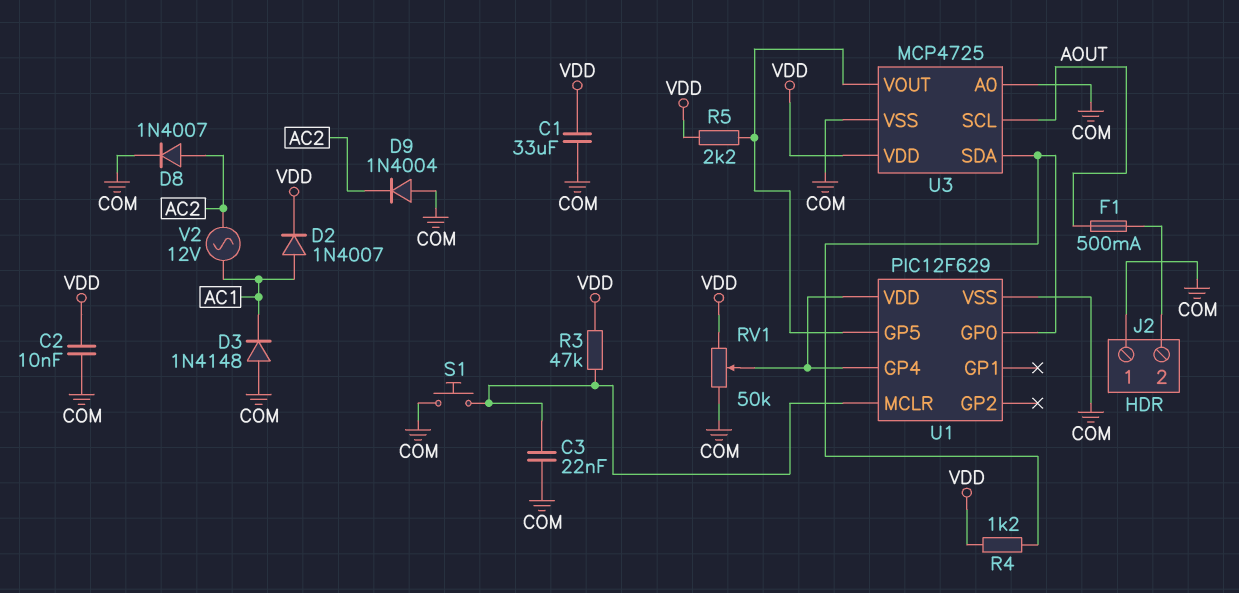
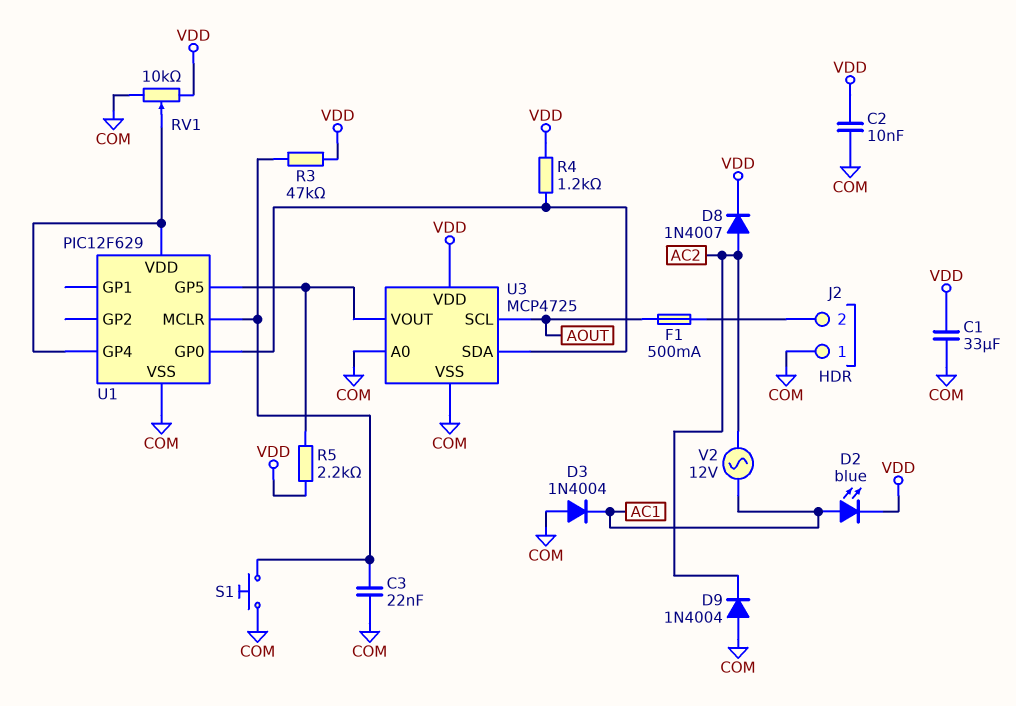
D2: diode 1N4007 (A AC1, K VDD) -> LED blue (A AC1, K VDD)
D3: diode 1N4148 (A COM, K AC1) -> diode 1N4004 (A COM, K AC1)
D8: diode 1N4007 (A AC2, K COM) -> diode 1N4007 (A AC2, K VDD)
RV1: 50k (COM, VDD, wiper U1/GP4) -> 10k (COM, VDD, wiper U1/GP4)

